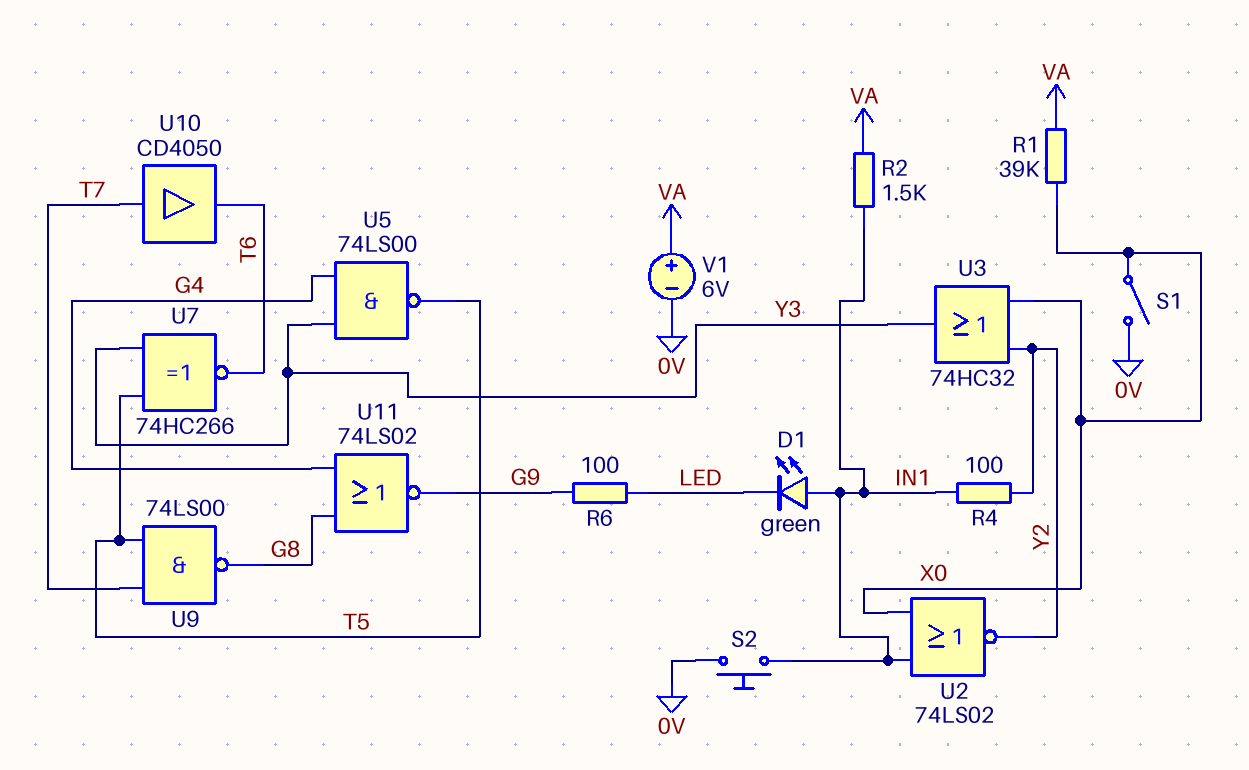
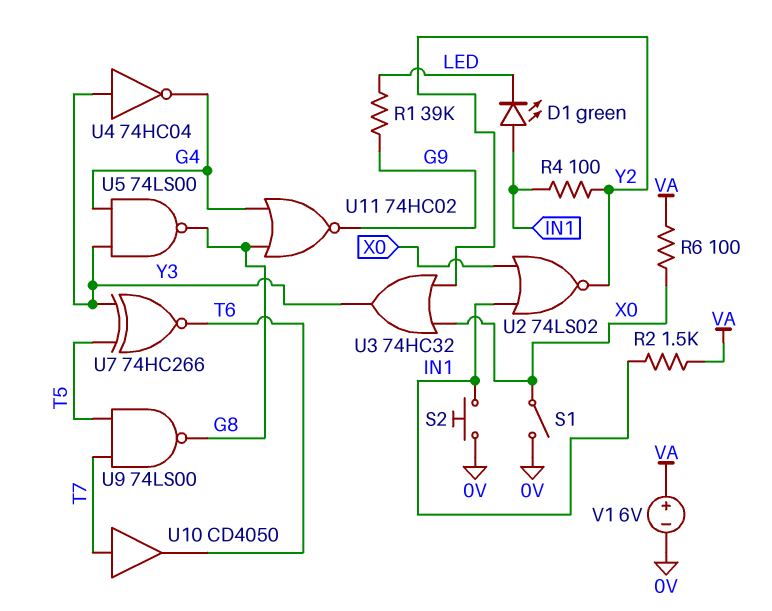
R1: 39k (VA, X0) -> 39k (G9, LED)
R6: 100 (G9, LED) -> 100 (VA, X0)
U4: none -> NOT 74HC04 (in Y3, out G4)
U5: NAND 74LS00 (in G4, in Y3, out T5) -> NAND 74LS00 (in G4, in Y3, out G8)
U11: NOR 74LS02 (in G4, in G8, out G9) -> NOR 74HC02 (in G4, in G8, out G9)

